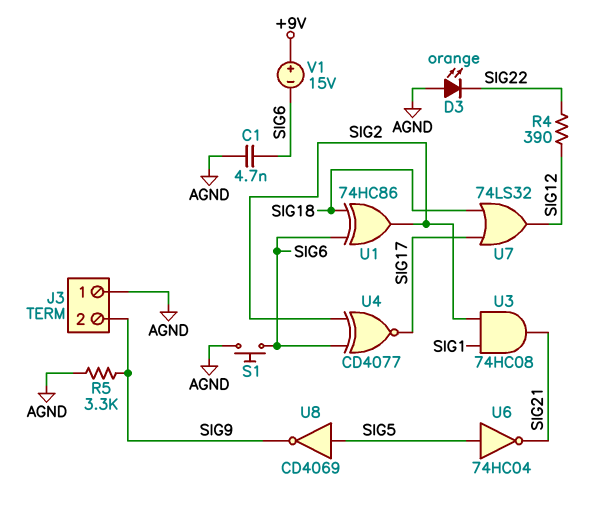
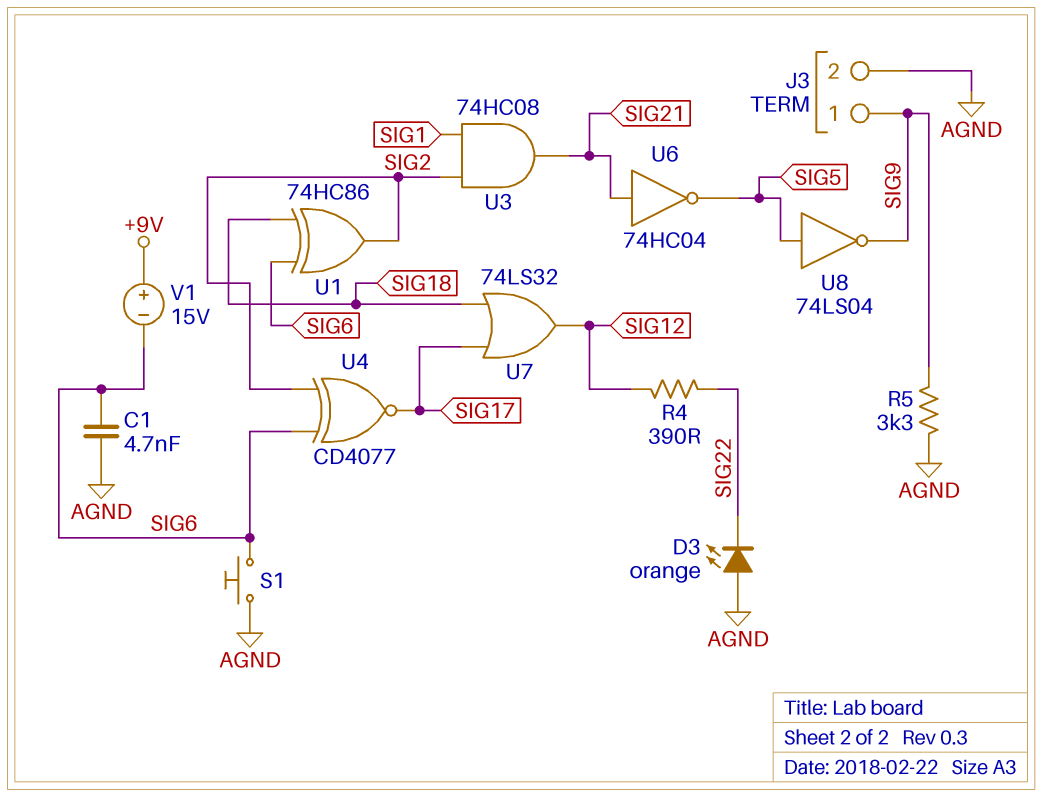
J3 pin 1: AGND -> SIG9
J3 pin 2: SIG9 -> AGND
U6: NOT 74HC04 (in SIG5, out SIG21) -> NOT 74HC04 (in SIG21, out SIG5)
U8: NOT CD4069 (in SIG5, out SIG9) -> NOT 74LS04 (in SIG5, out SIG9)

